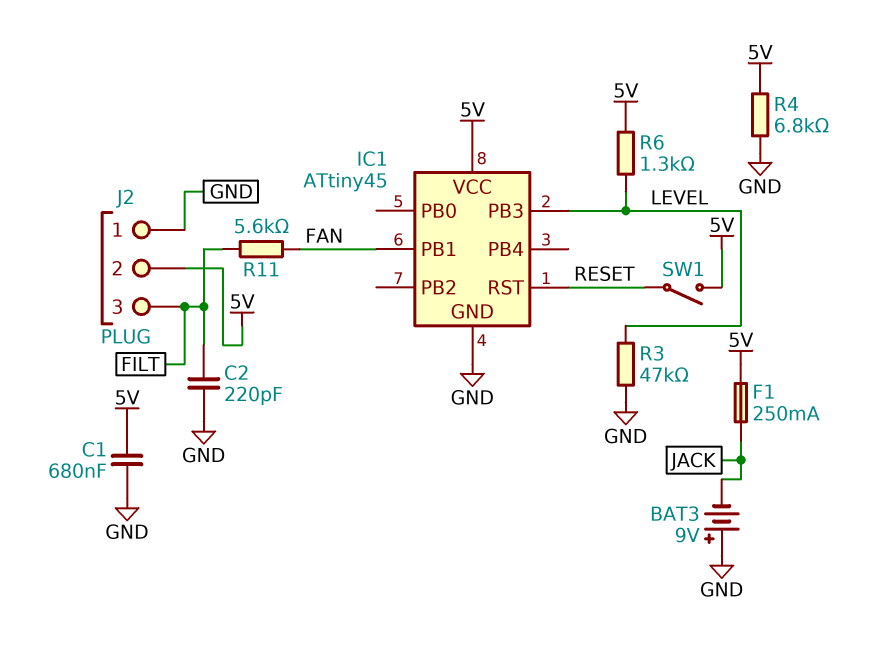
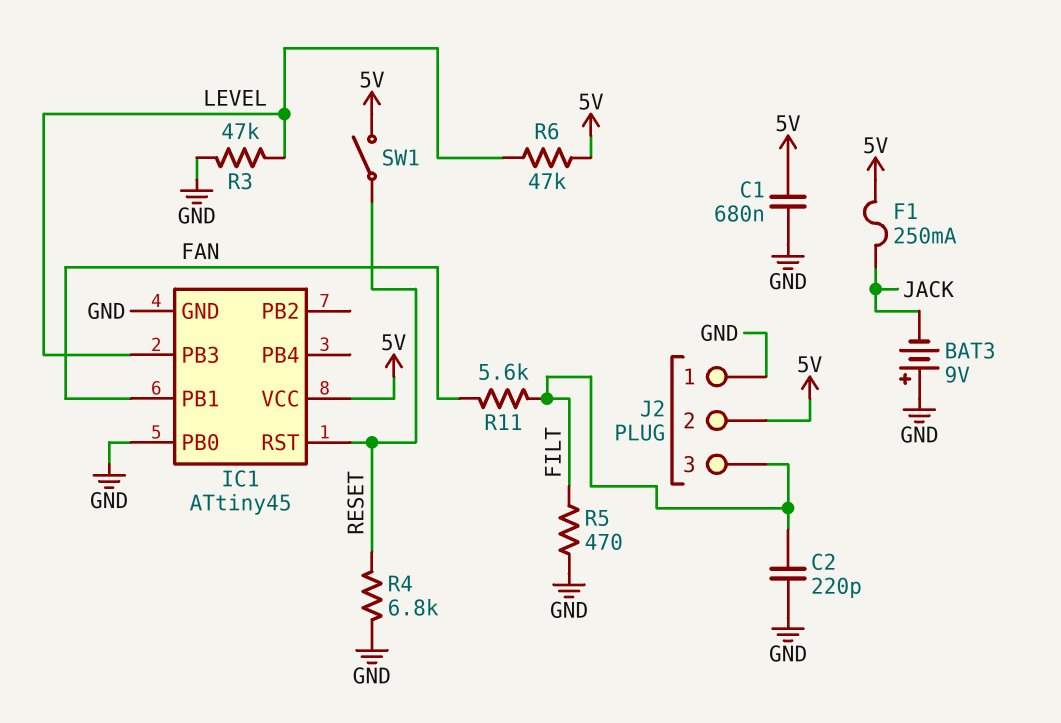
IC1 pin PB0: none -> GND
R4: 6.8k (5V, GND) -> 6.8k (GND, RESET)
R5: none -> 470 (FILT, GND)
R6: 1.3k (5V, LEVEL) -> 47k (5V, LEVEL)

